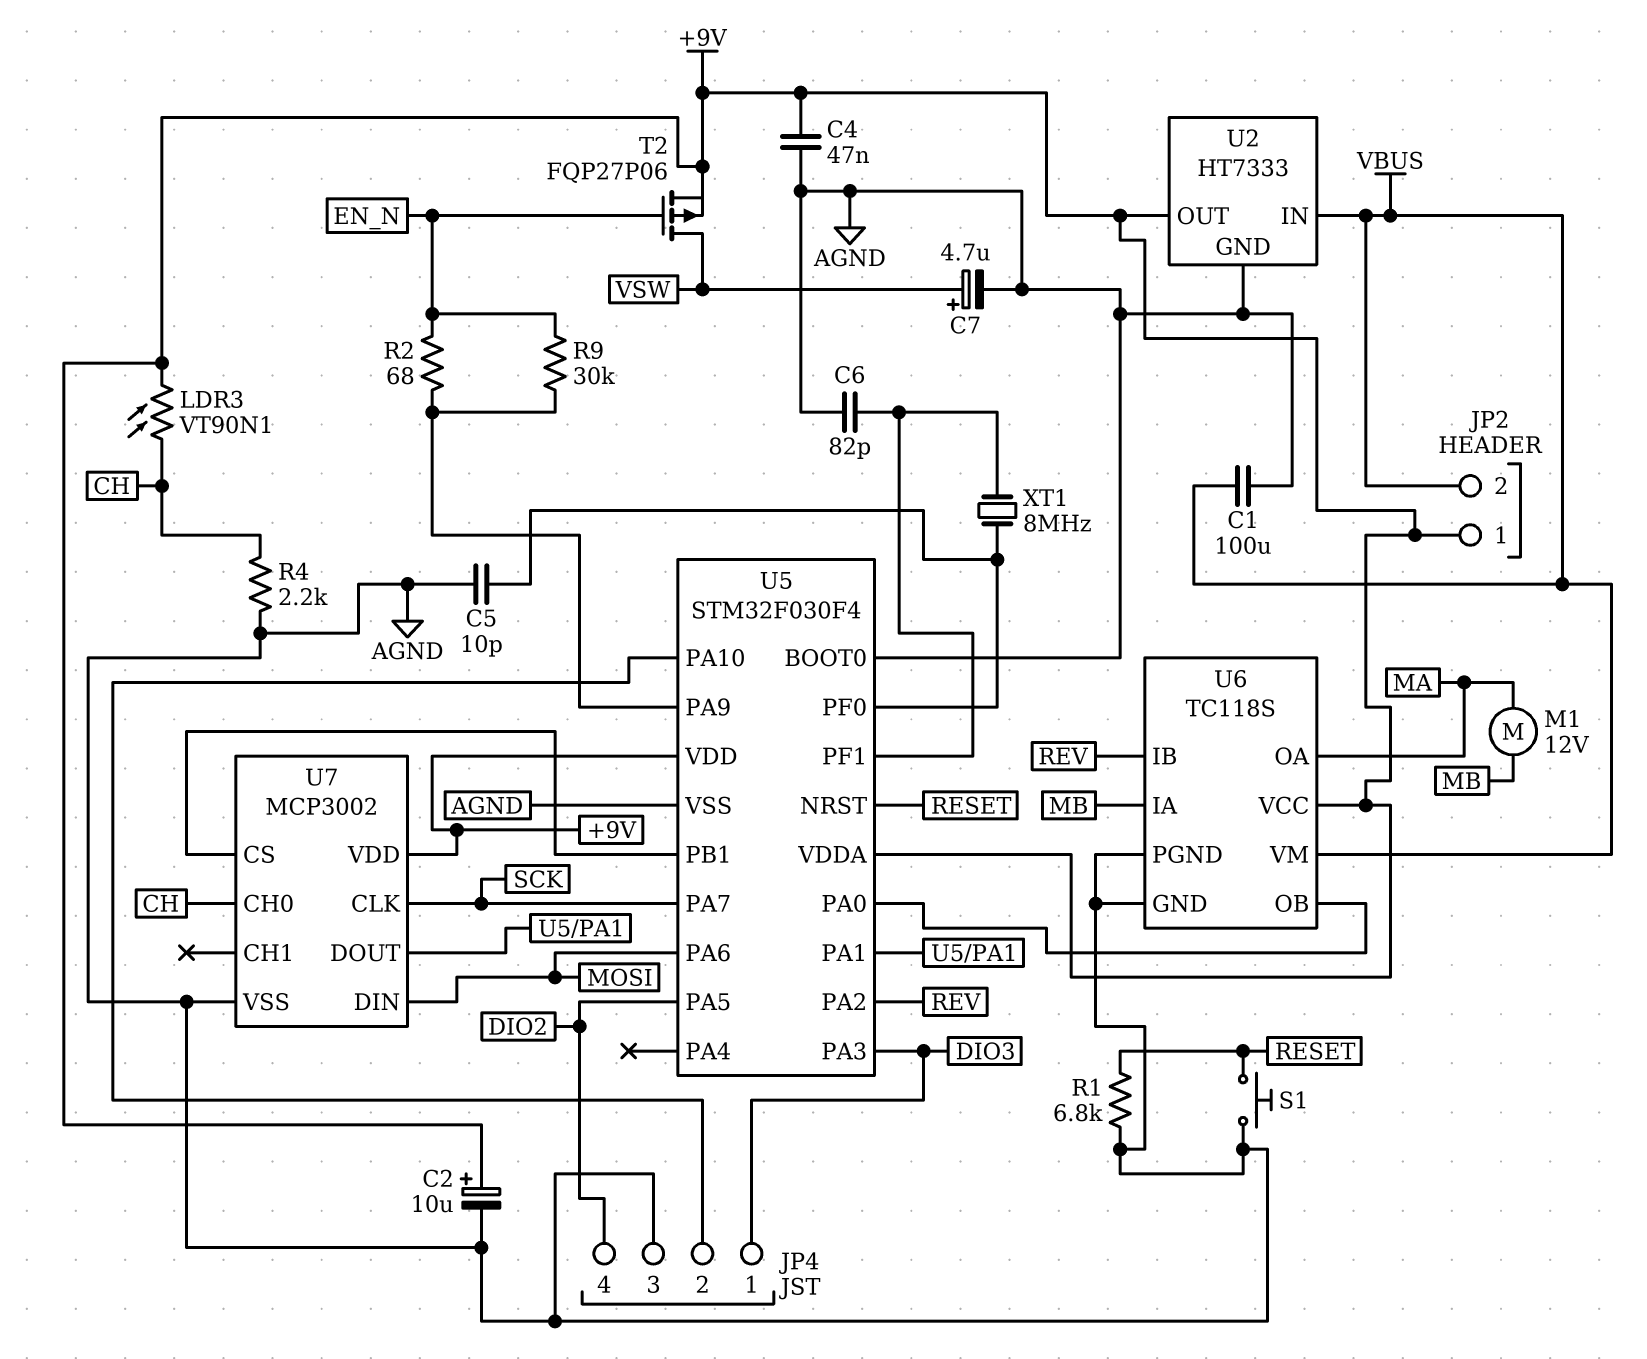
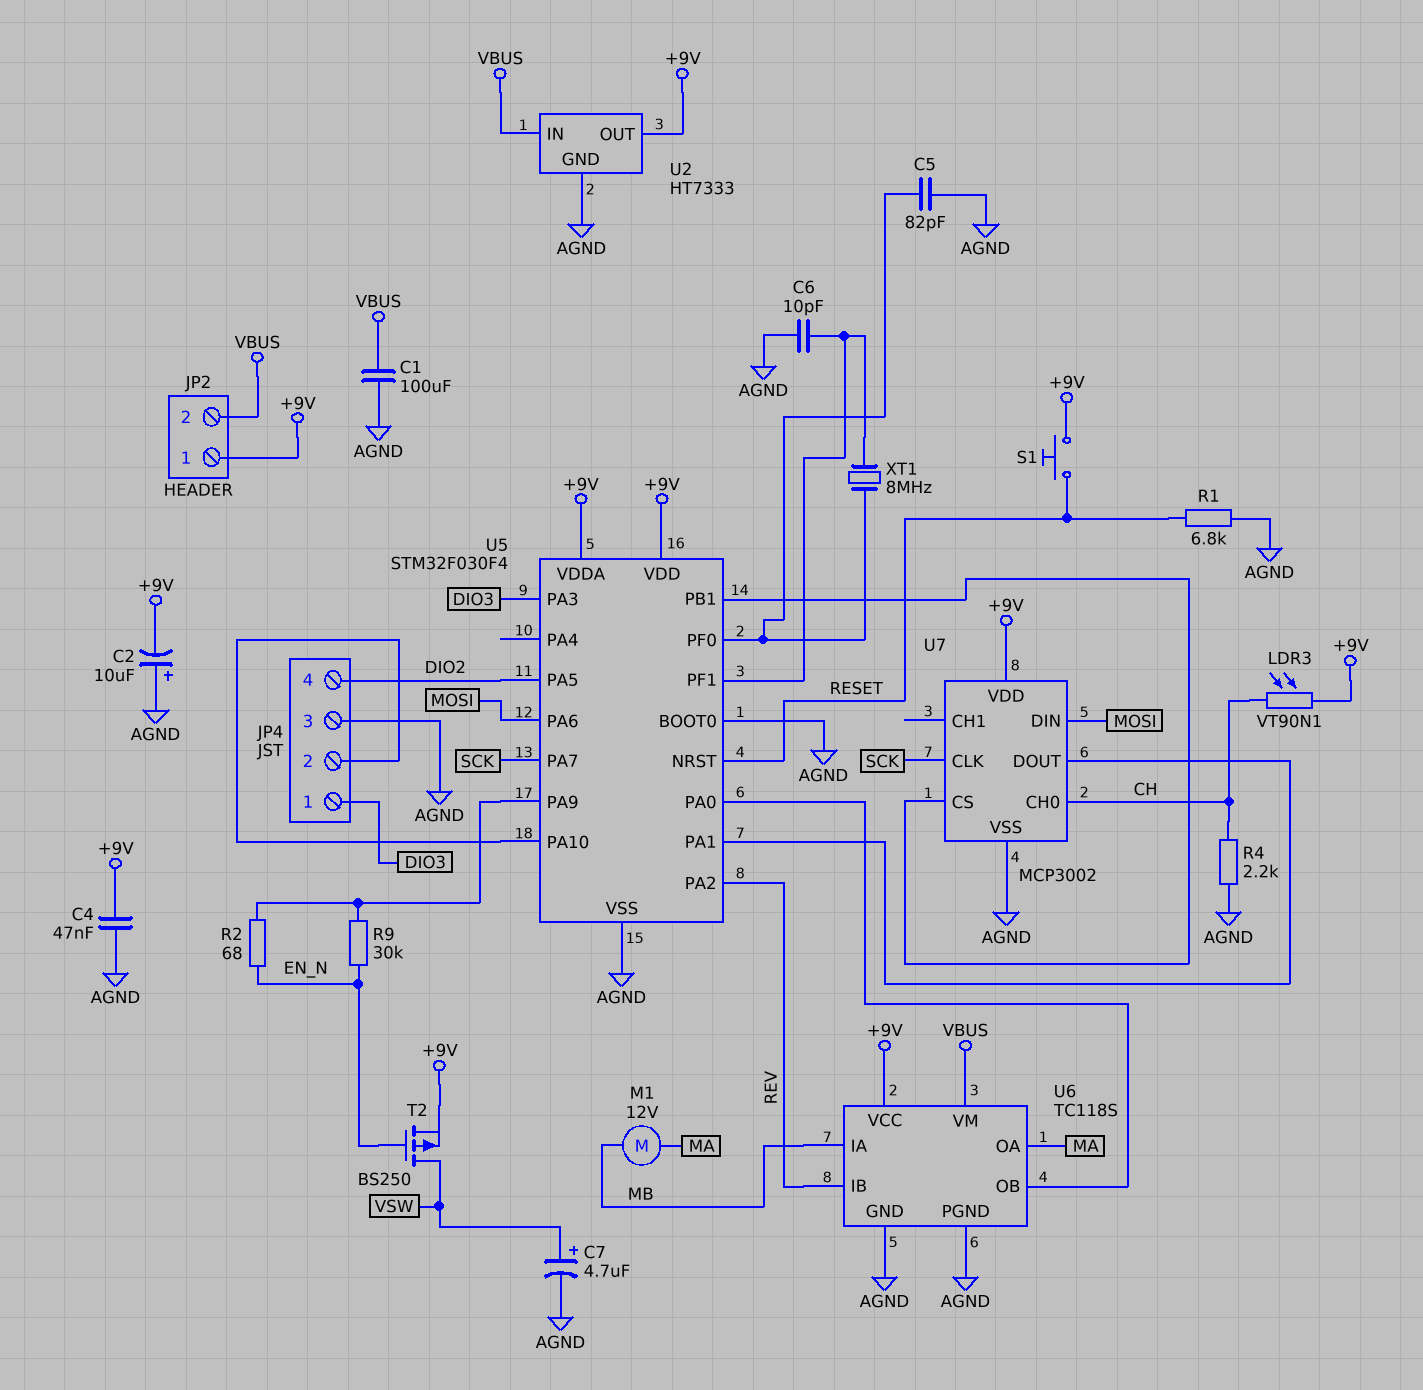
C2: 10uF (plus +9V, minus AGND) -> 10uF (plus AGND, minus +9V)
C5: 10pF (AGND, U5/PF0) -> 82pF (AGND, U5/PF0)
C6: 82pF (AGND, U5/PF1) -> 10pF (AGND, U5/PF1)
S1: button (AGND, RESET) -> button (+9V, RESET)
T2: PMOS FQP27P06 (G EN_N, D VSW, S +9V) -> PMOS BS250 (G EN_N, D VSW, S +9V)

